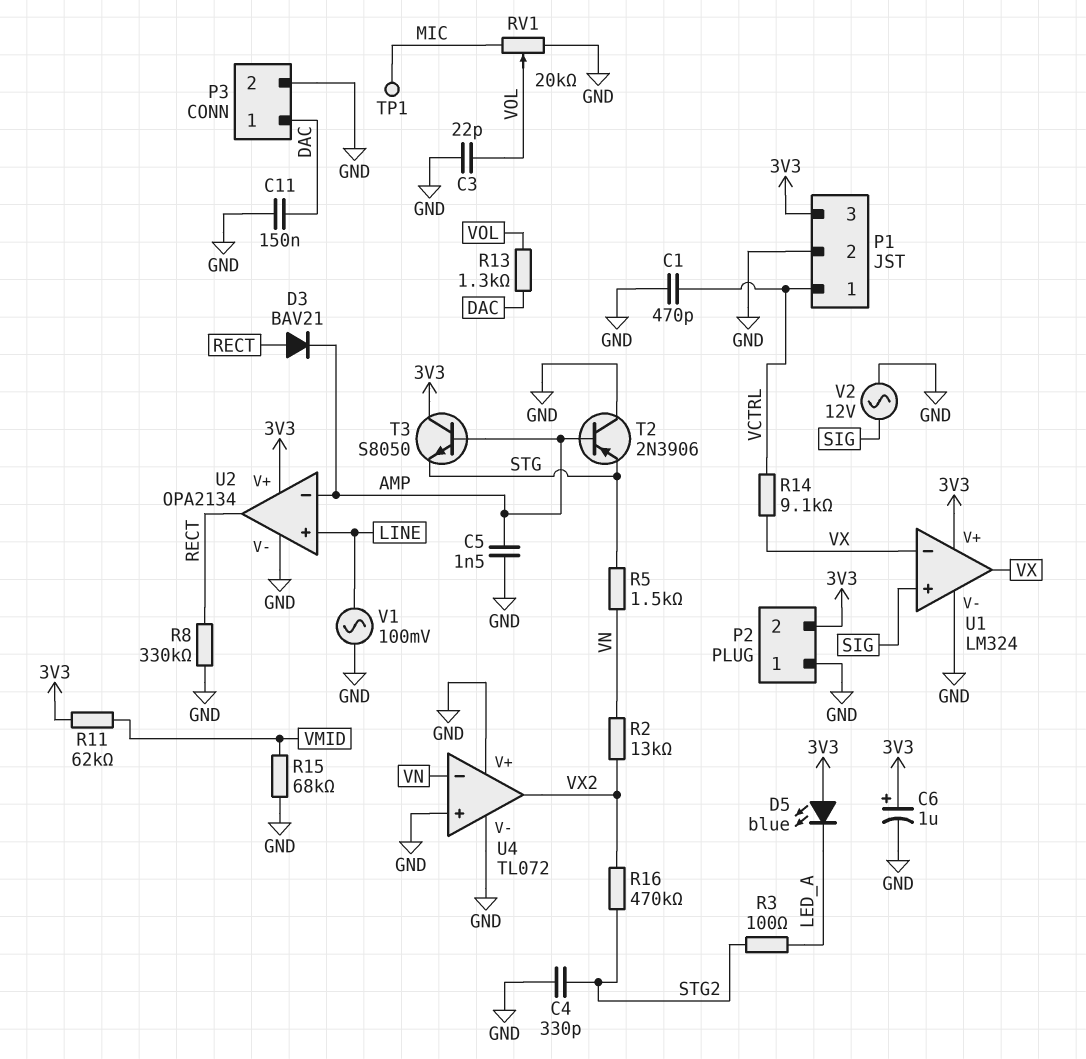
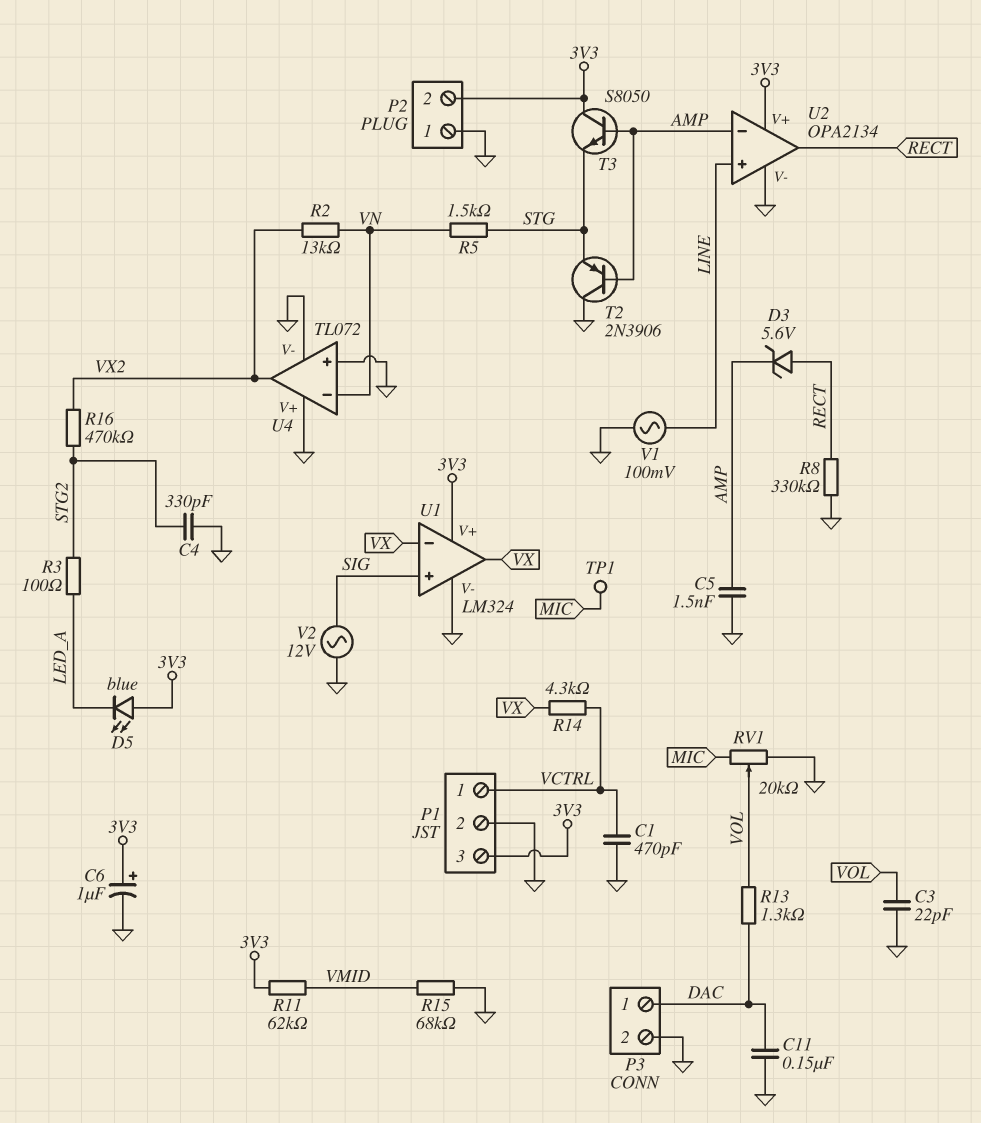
D3: diode BAV21 (A RECT, K AMP) -> zener 5.6V (A RECT, K AMP)
R14: 9.1k (VCTRL, VX) -> 4.3k (VCTRL, VX)

